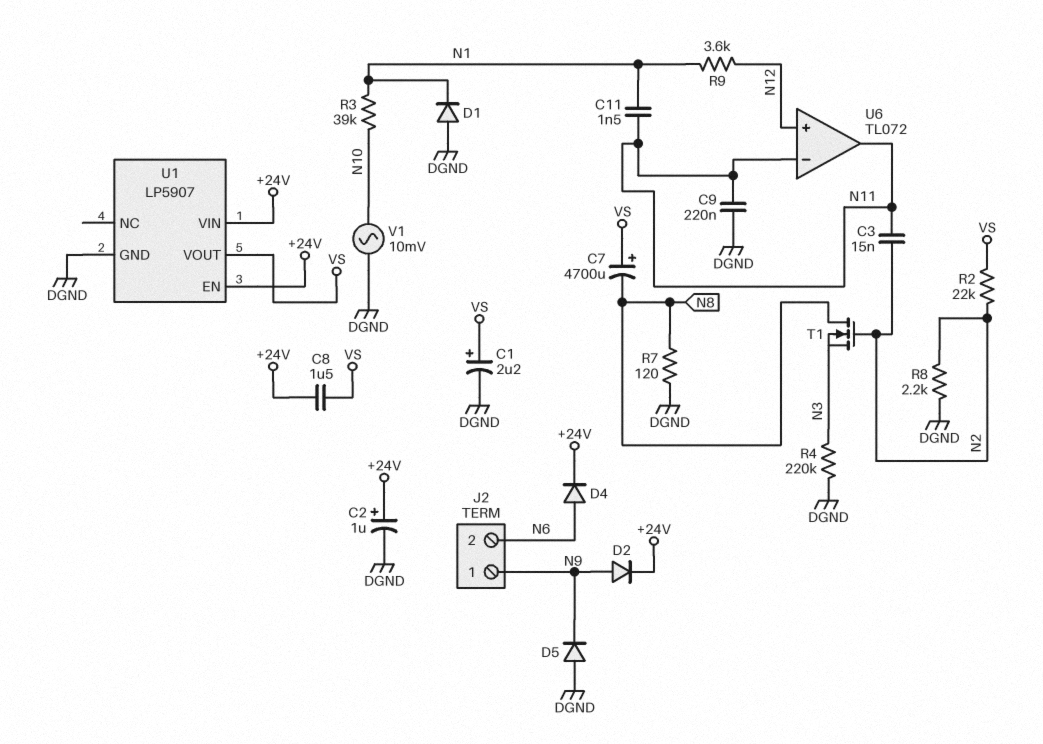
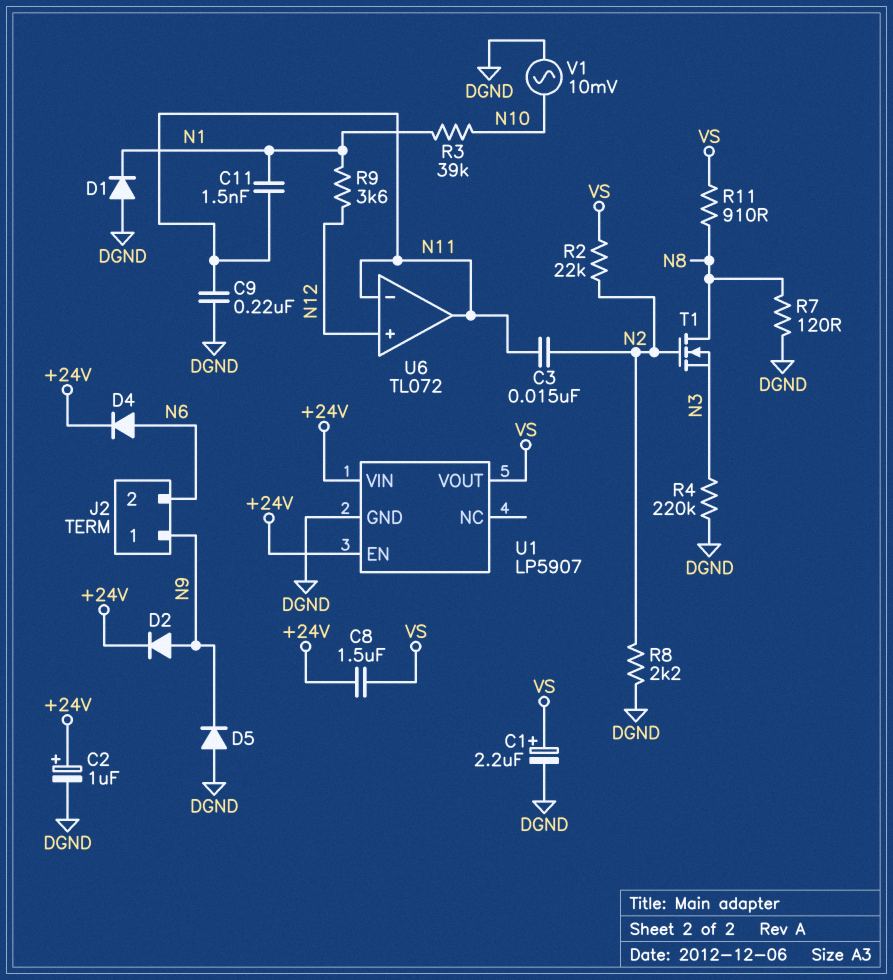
C7: 4700uF (plus VS, minus N8) -> none
R11: none -> 910 (N8, VS)

